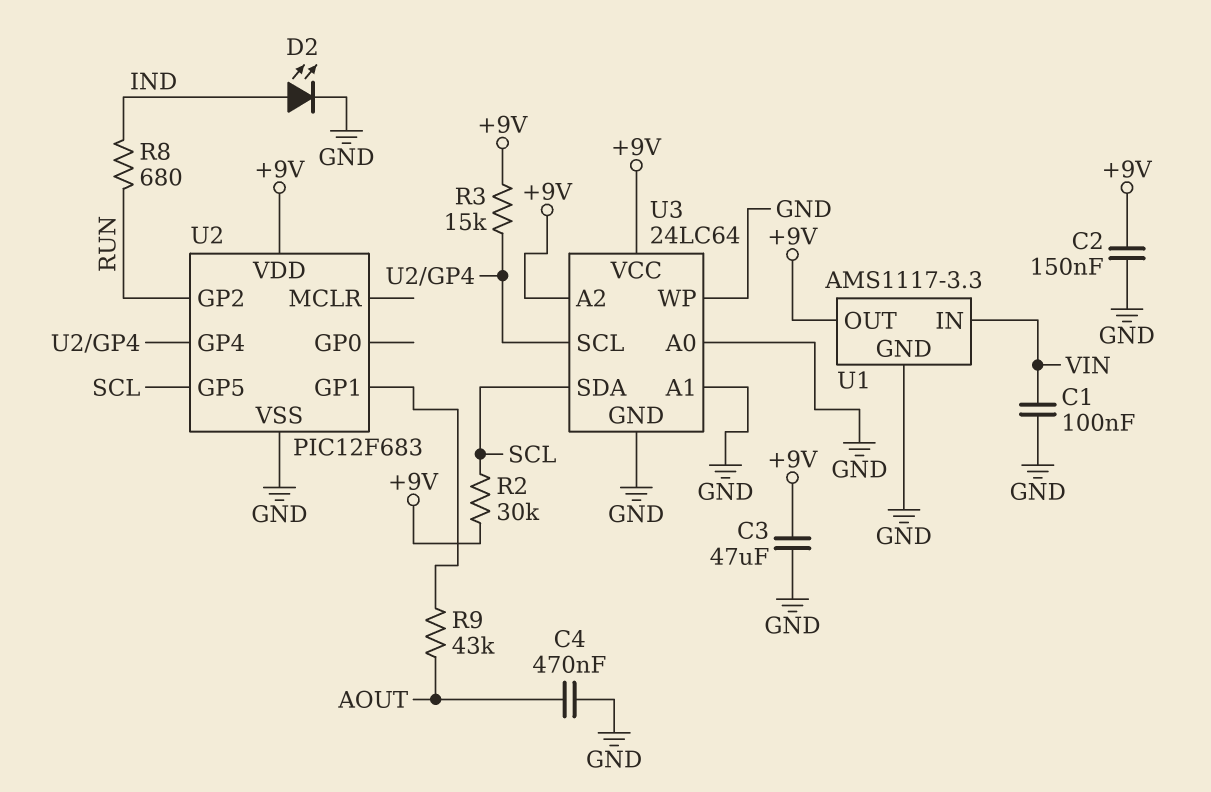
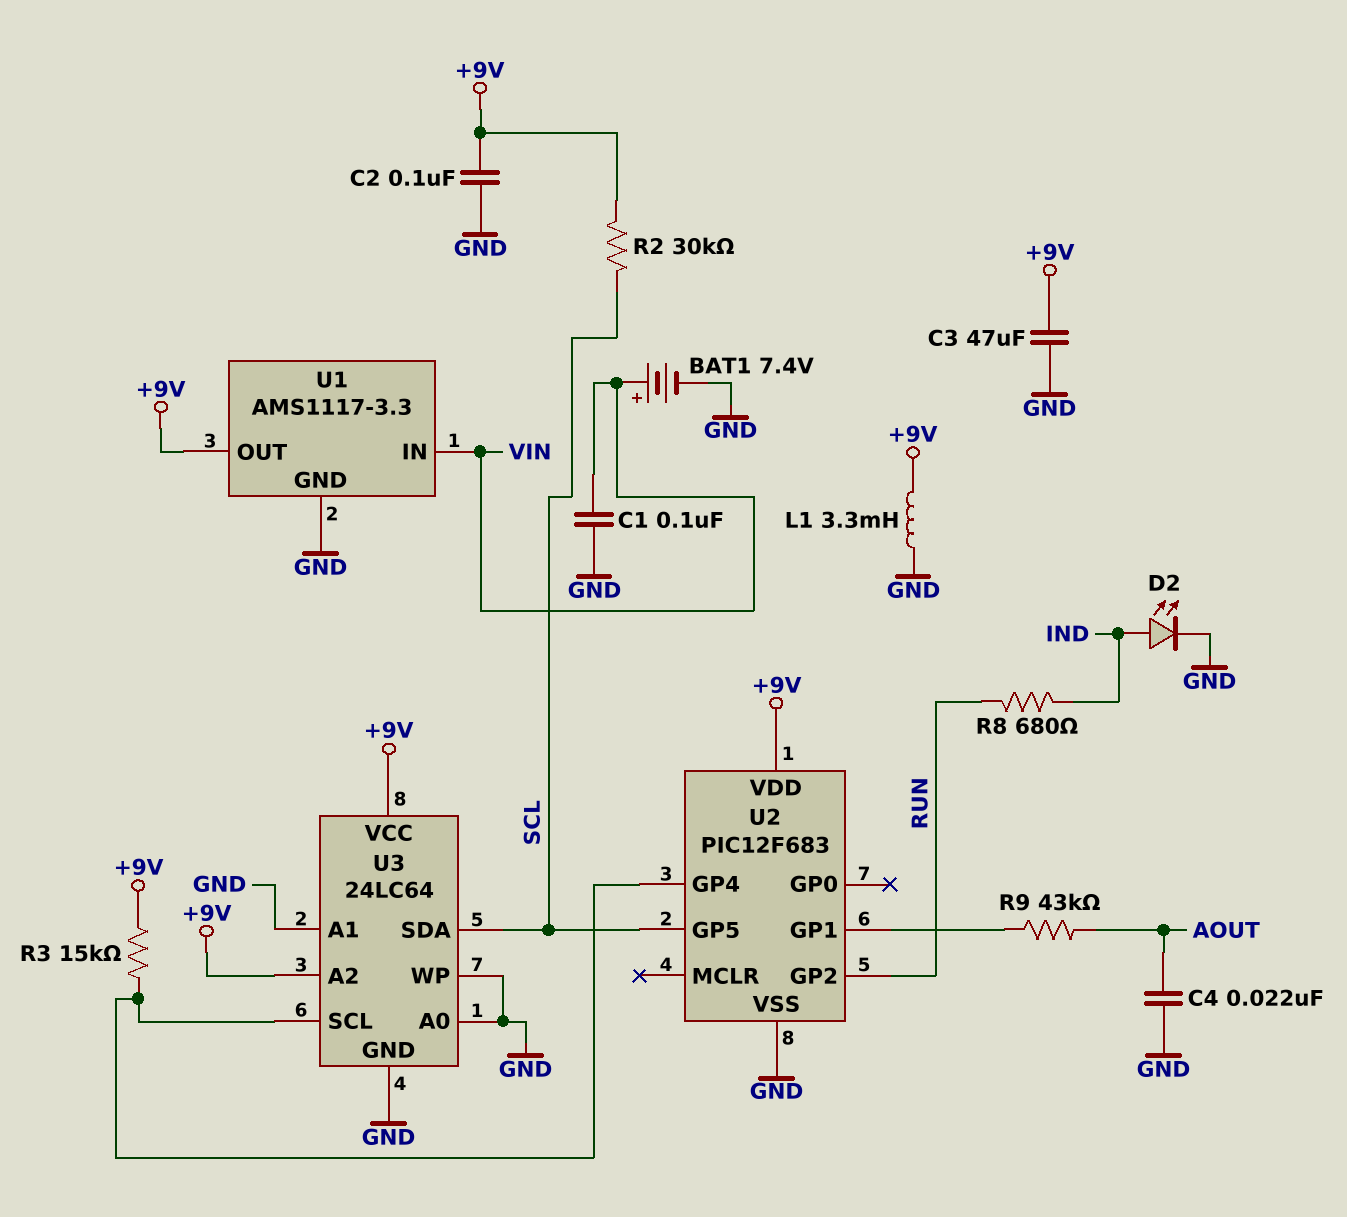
BAT1: none -> 7.4V (plus VIN, minus GND)
C2: 150nF (+9V, GND) -> 100nF (+9V, GND)
C4: 470nF (AOUT, GND) -> 22nF (AOUT, GND)
L1: none -> 3.3mH (+9V, GND)

